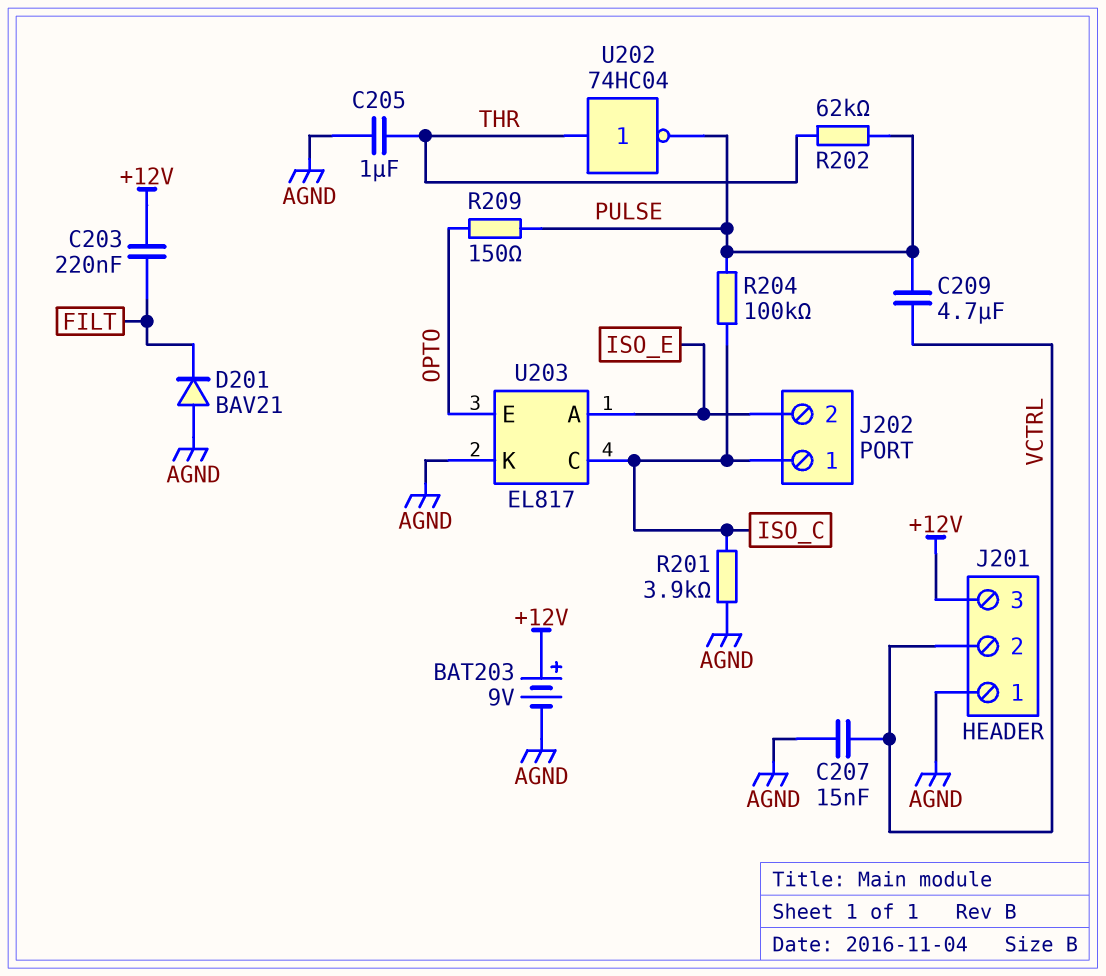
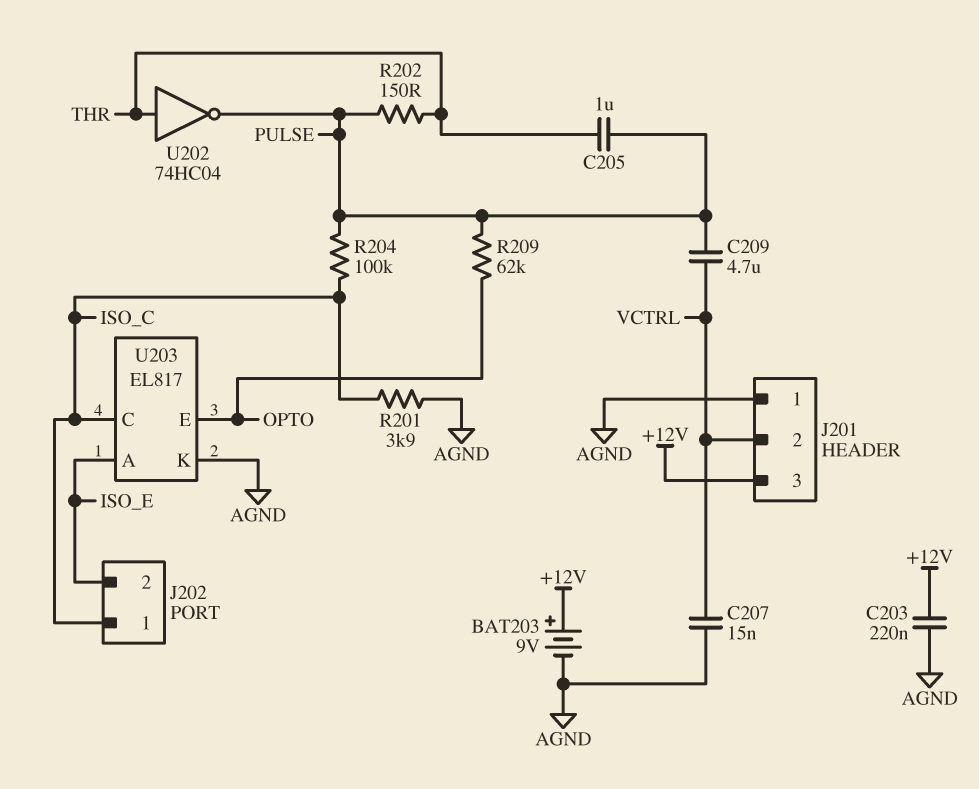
C203: 220nF (+12V, FILT) -> 220nF (+12V, AGND)
C205: 1uF (AGND, THR) -> 1uF (PULSE, THR)
D201: diode BAV21 (A AGND, K FILT) -> none
R202: 62k (PULSE, THR) -> 150 (PULSE, THR)
R209: 150 (OPTO, PULSE) -> 62k (OPTO, PULSE)

